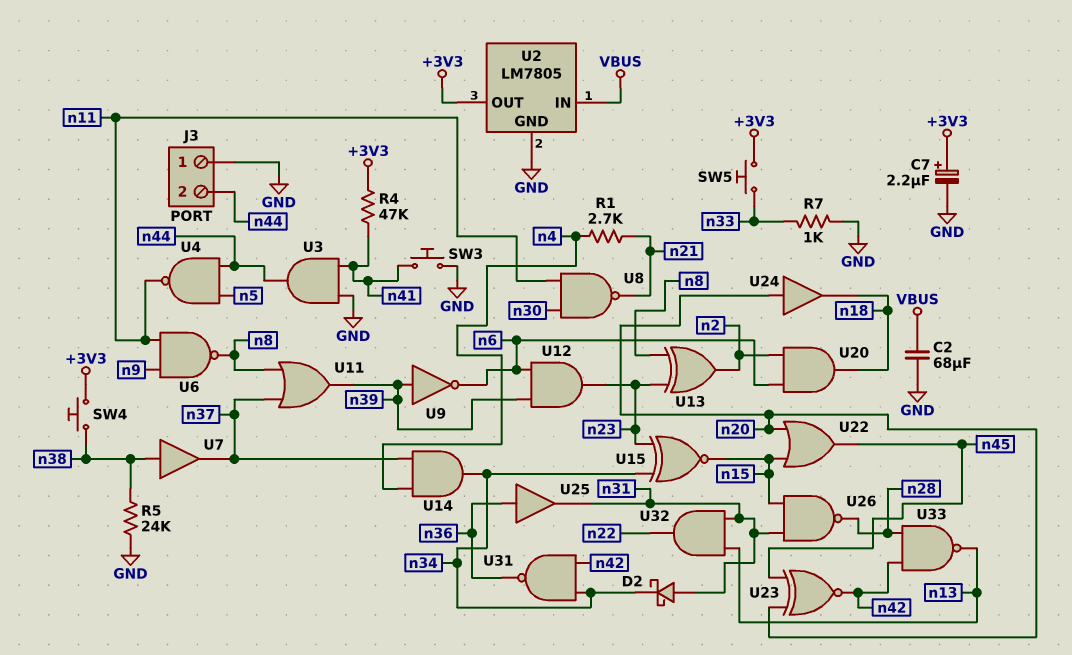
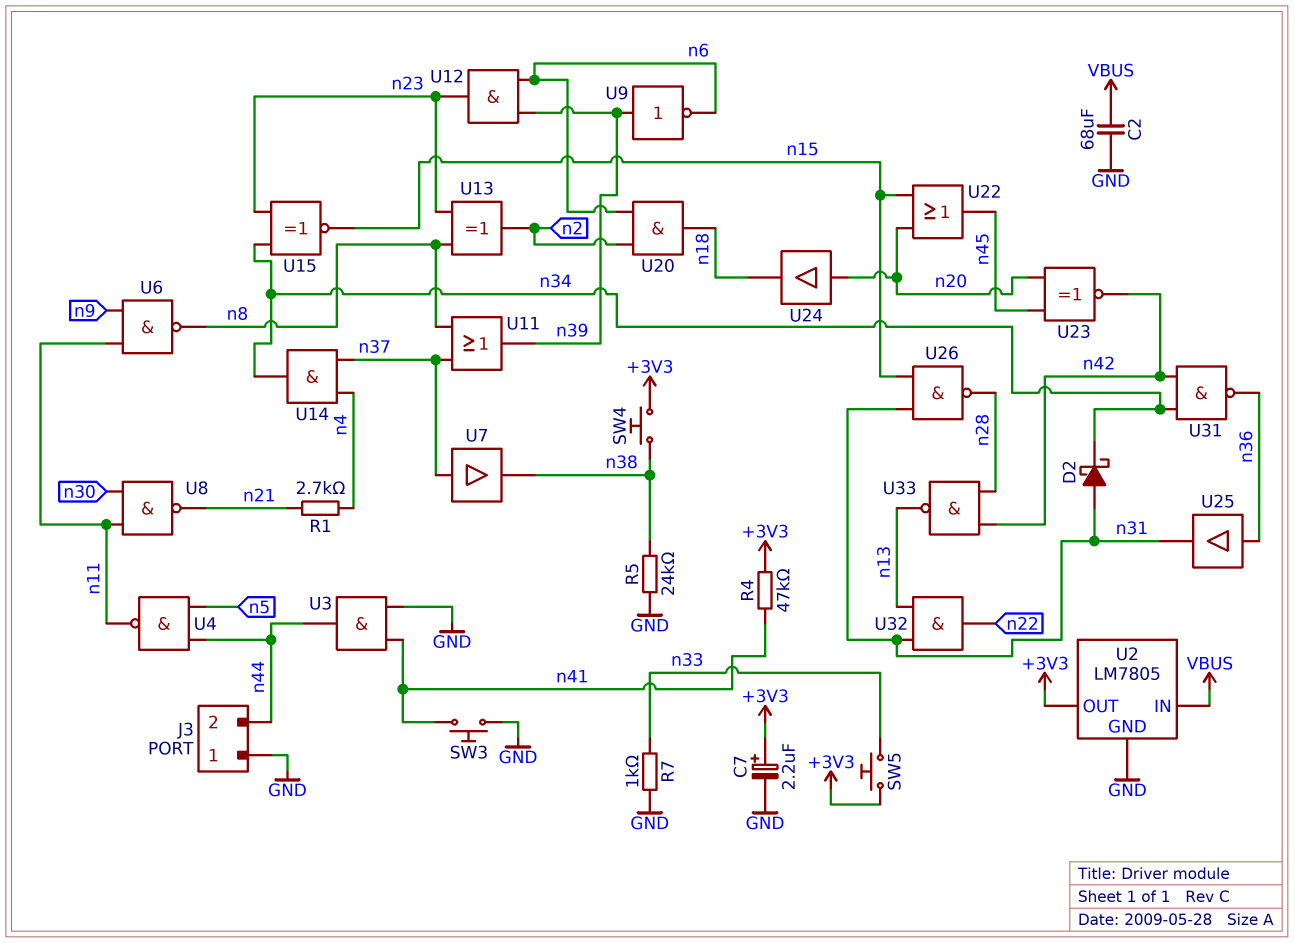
U7: buffer (in n38, out n37) -> buffer (in n37, out n38)

